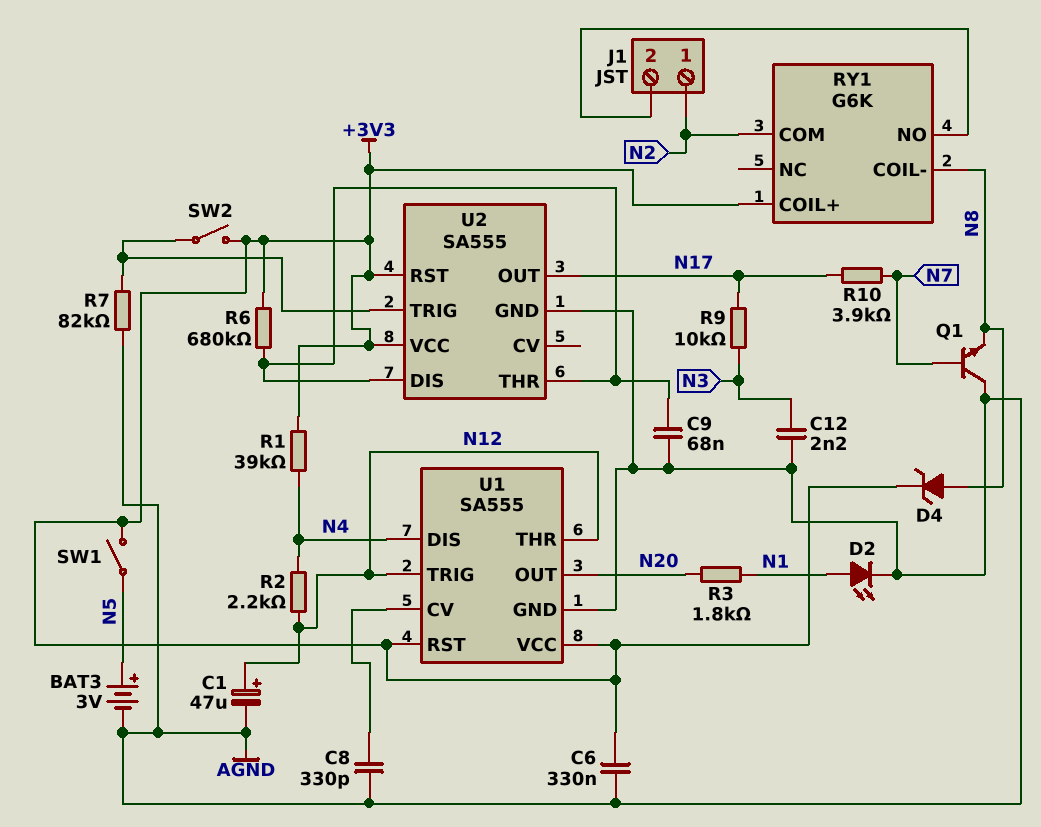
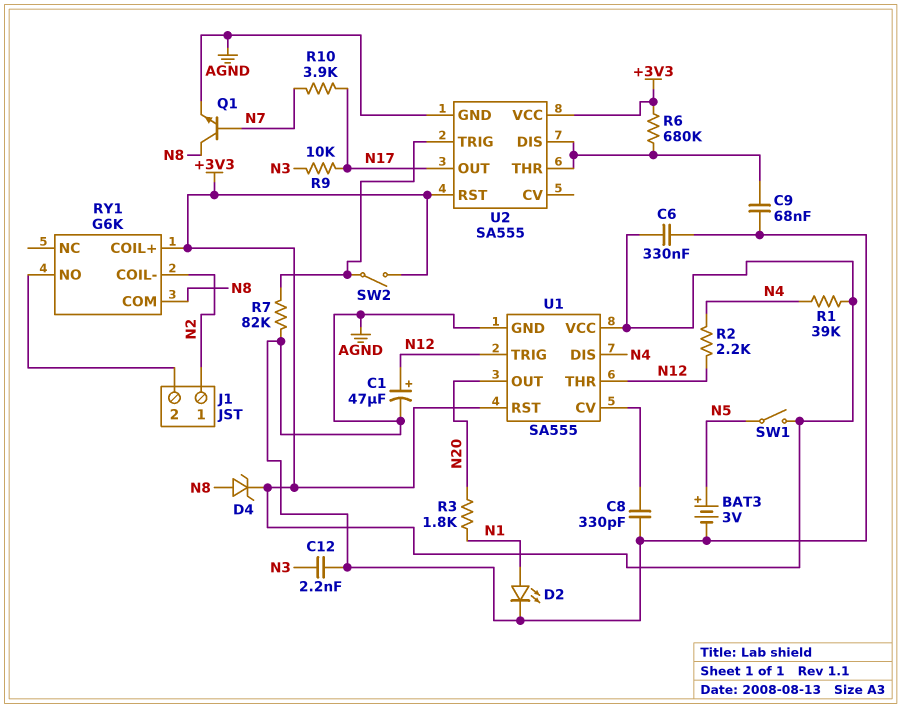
Q1: NPN (B N7, C AGND, E N8) -> NPN (B N7, C N8, E AGND)
RY1 pin COIL-: N8 -> N2
RY1 pin COM: N2 -> N8

